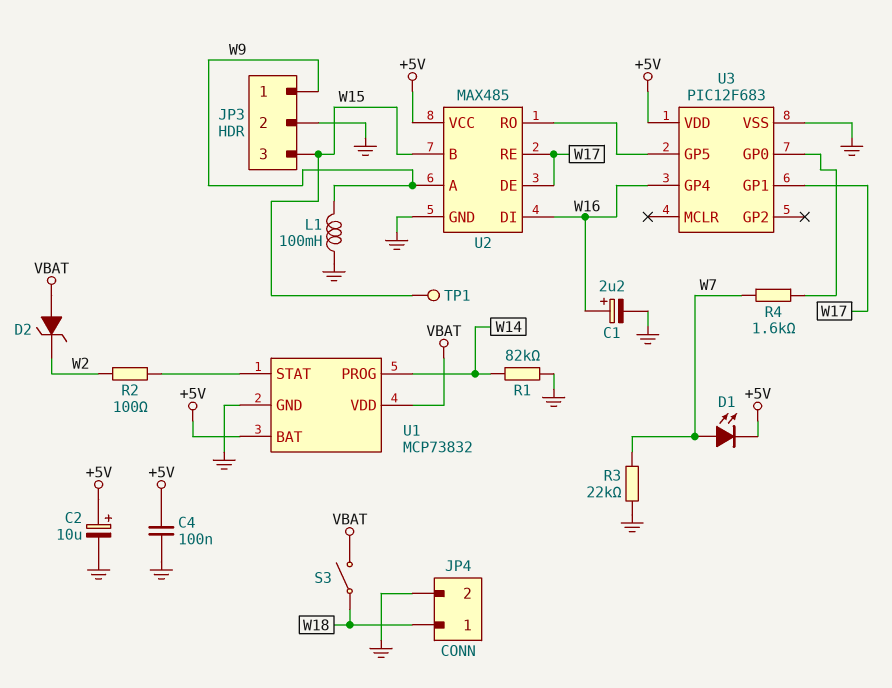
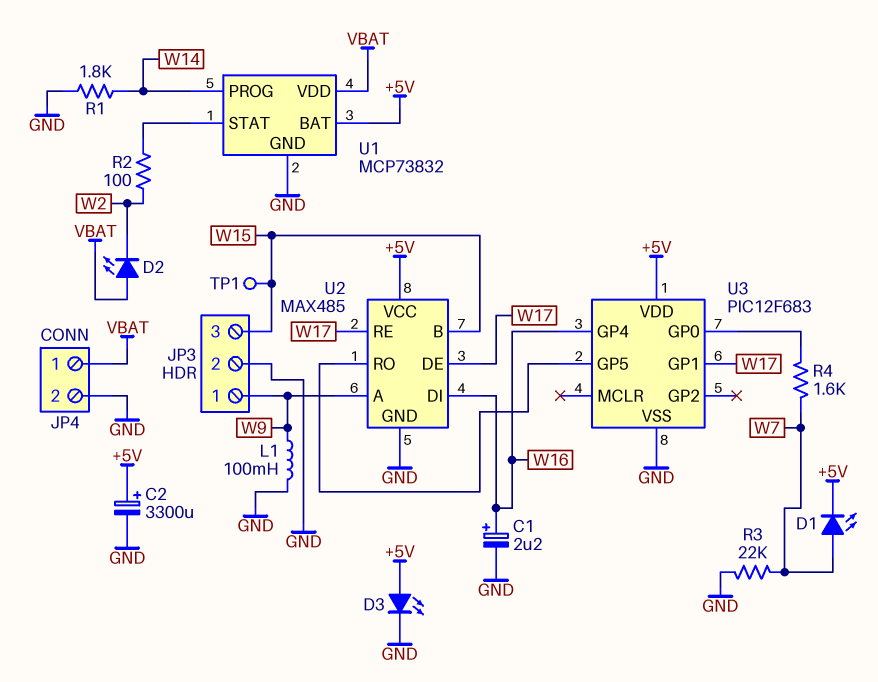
C2: 10uF (plus +5V, minus GND) -> 3300uF (plus +5V, minus GND)
C4: 100nF (+5V, GND) -> none
D2: zener (A VBAT, K W2) -> LED (A VBAT, K W2)
D3: none -> LED (A +5V, K GND)
JP4 pin 1: W18 -> VBAT
R1: 82k (GND, W14) -> 1.8k (GND, W14)
S3: switch (VBAT, W18) -> none

